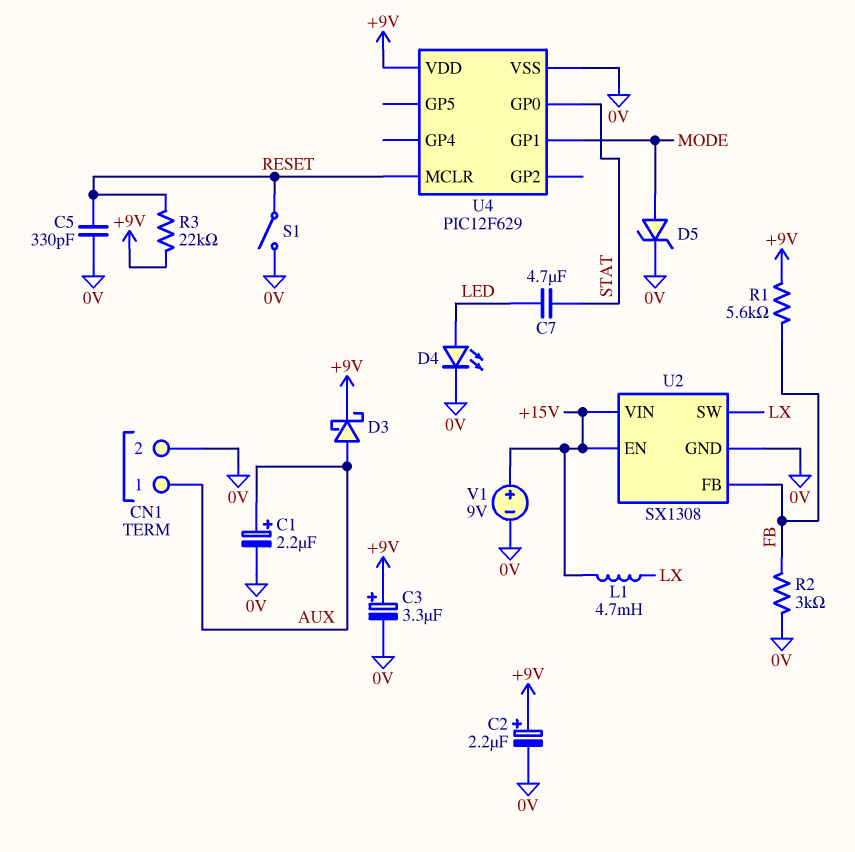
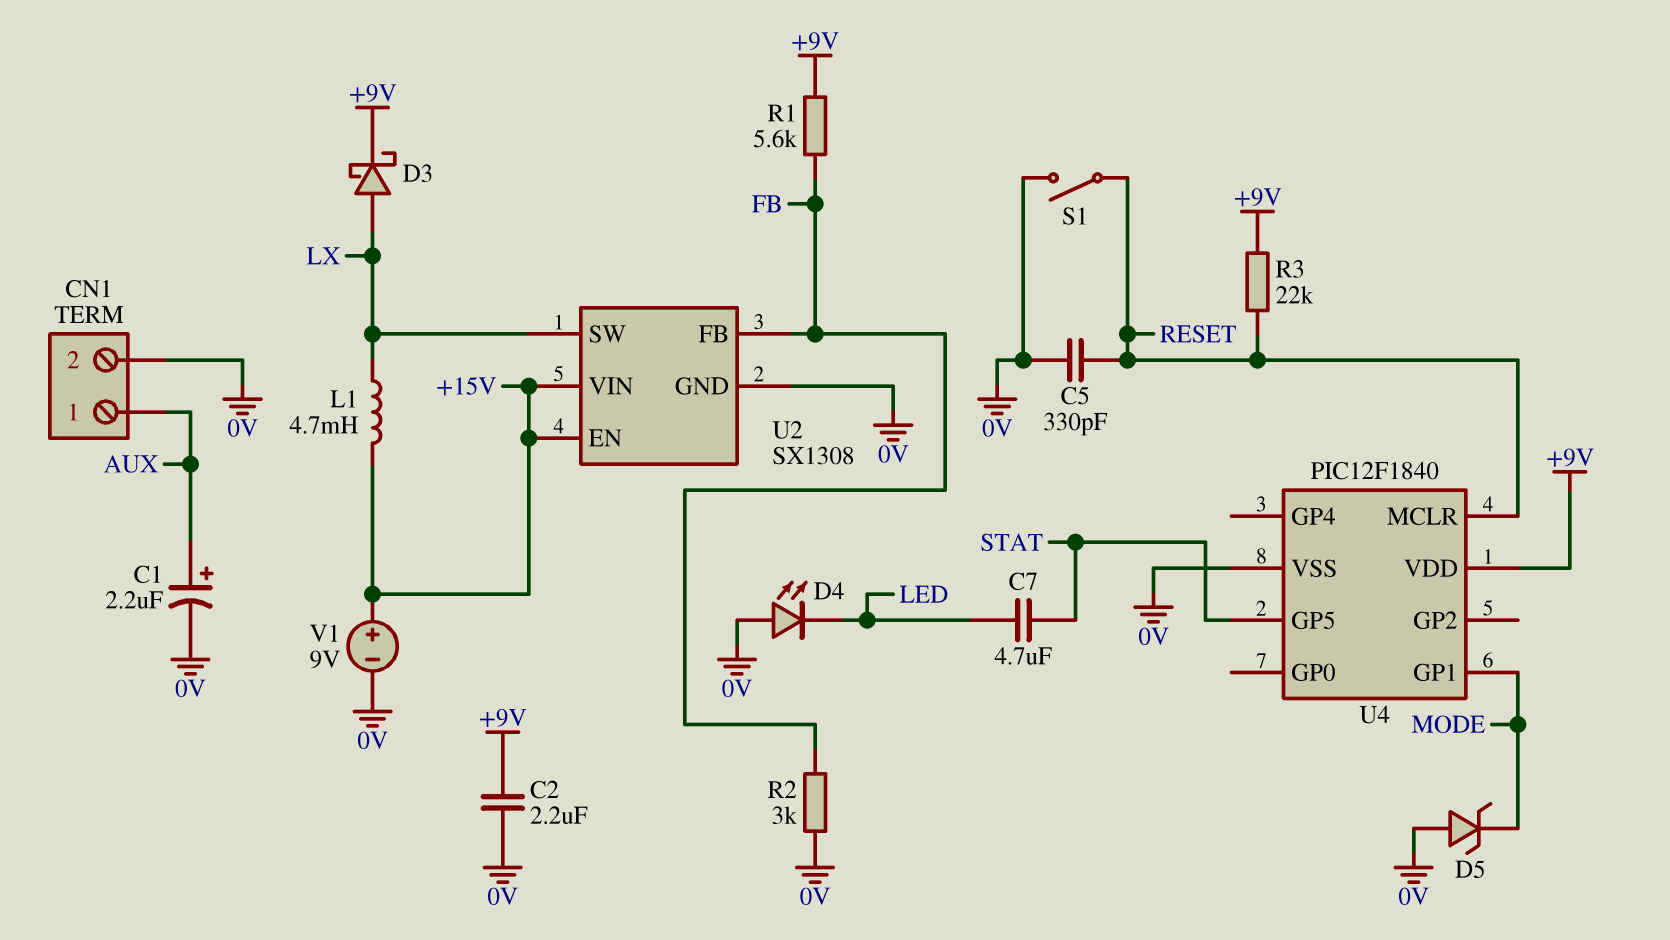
C2: 2.2uF (plus +9V, minus 0V) -> 2.2uF (+9V, 0V)
C3: 3.3uF (plus +9V, minus 0V) -> none
D3: schottky (A AUX, K +9V) -> schottky (A LX, K +9V)
D4: LED (A LED, K 0V) -> LED (A 0V, K LED)
D5: zener (A MODE, K 0V) -> zener (A 0V, K MODE)
U4: PIC12F629 -> PIC12F1840
U4 pin GP0: STAT -> none
U4 pin GP5: none -> STAT

